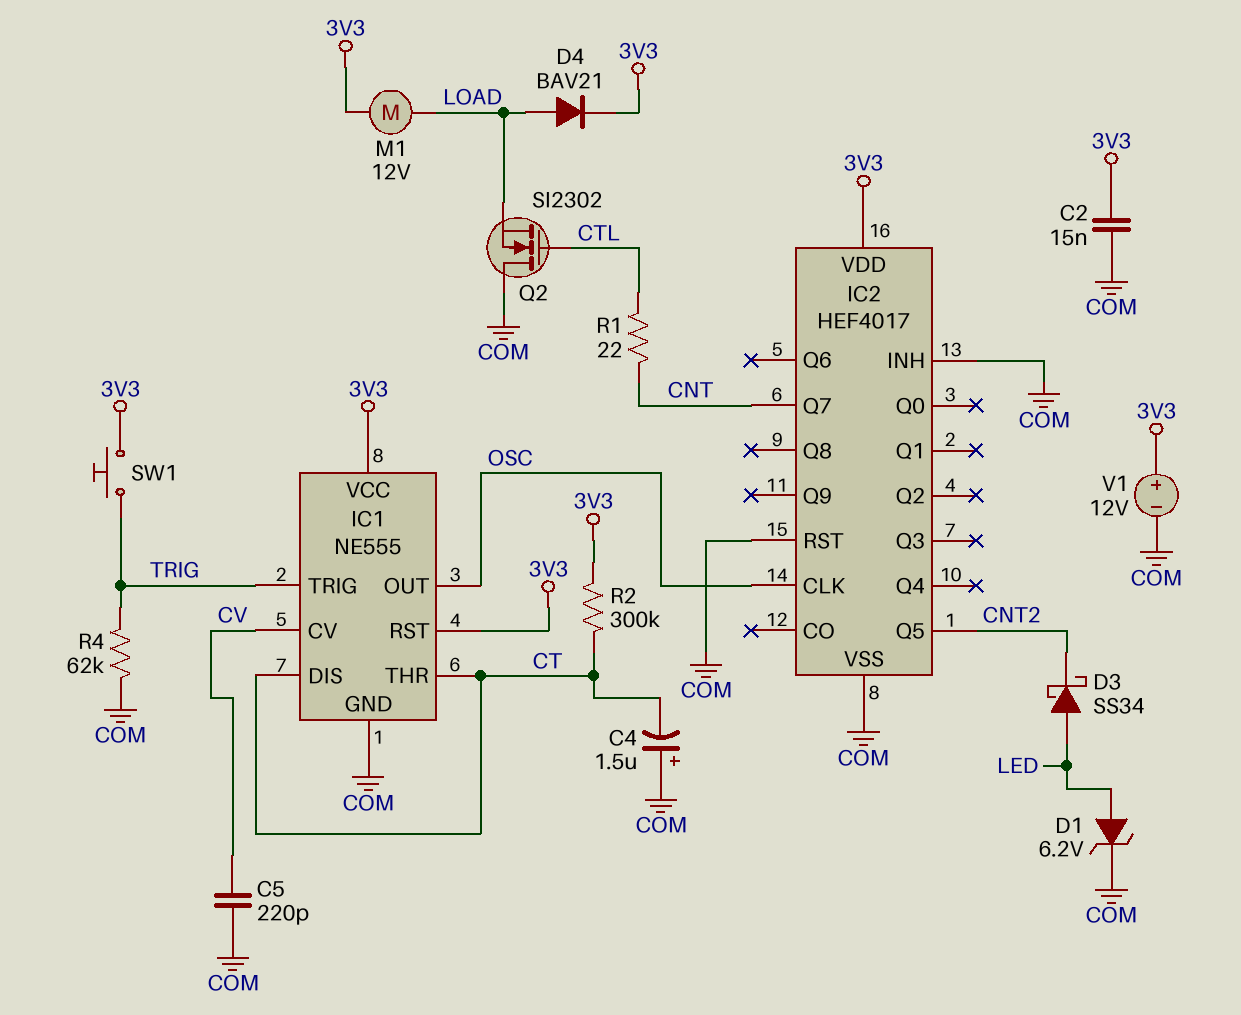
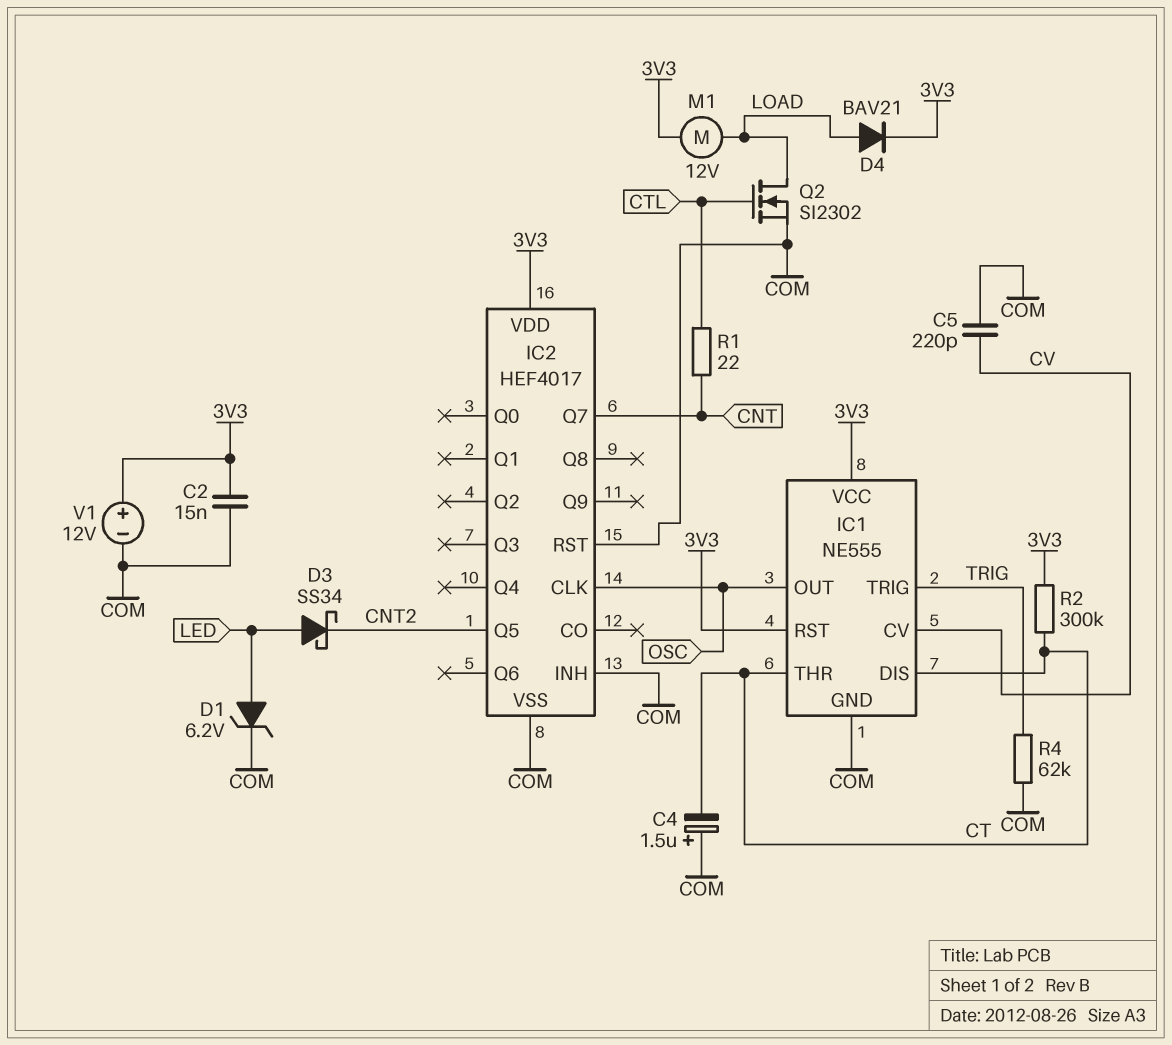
Q2: NMOS SI2302 (G CTL, D COM, S LOAD) -> NMOS SI2302 (G CTL, D LOAD, S COM)
SW1: button (3V3, TRIG) -> none

